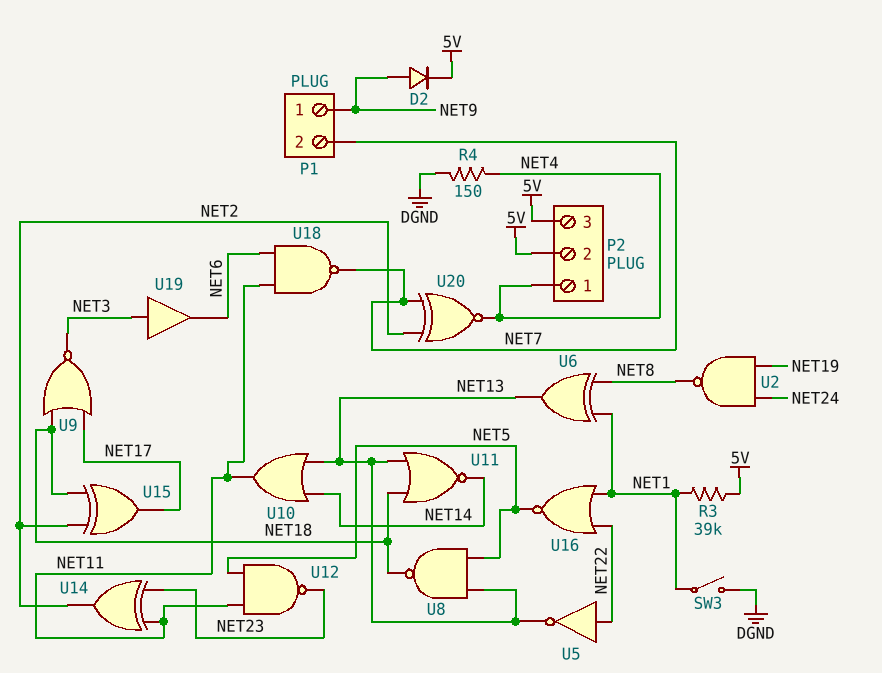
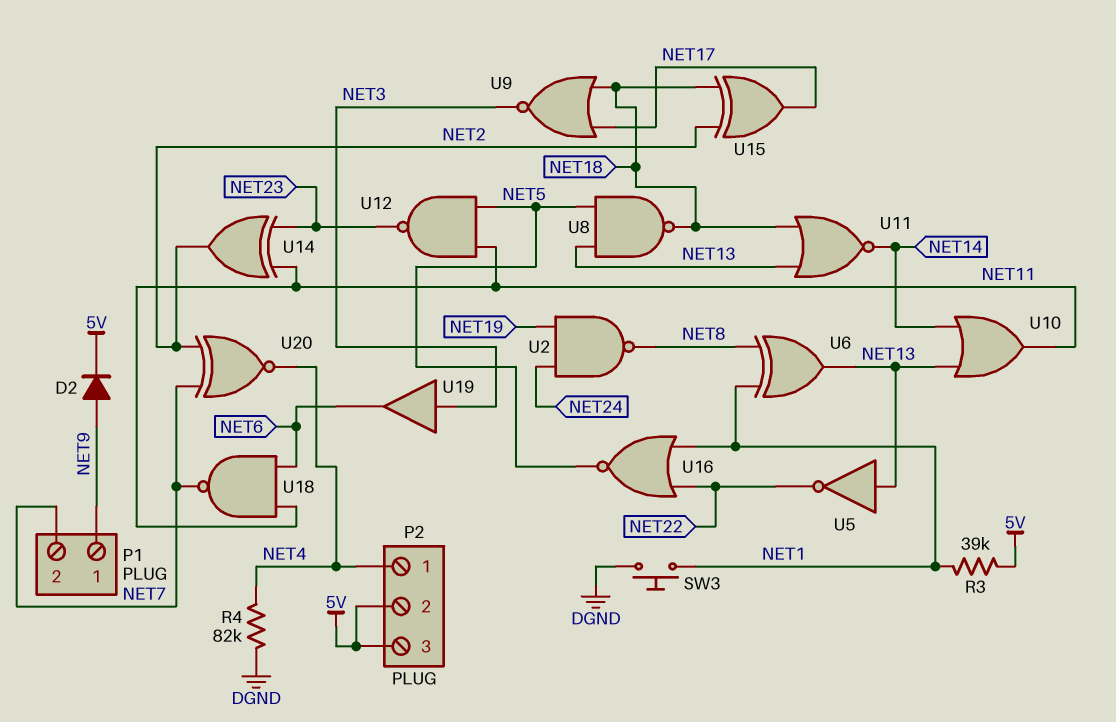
R4: 150 (DGND, NET4) -> 82k (DGND, NET4)
SW3: switch (DGND, NET1) -> button (DGND, NET1)
U5: NOT (in NET22, out NET13) -> NOT (in NET13, out NET22)

